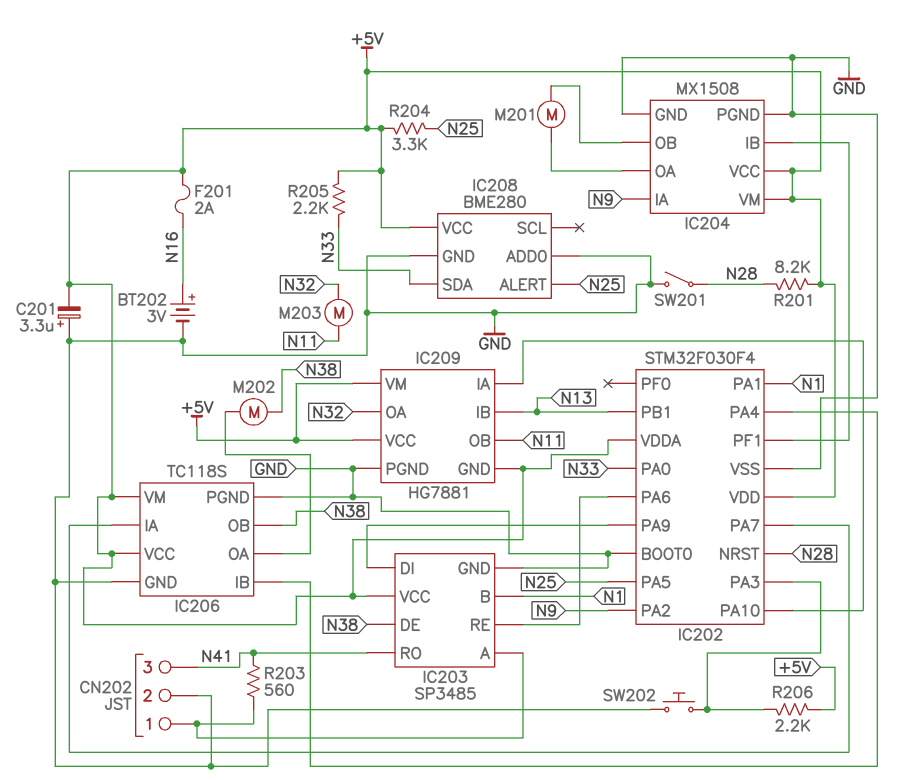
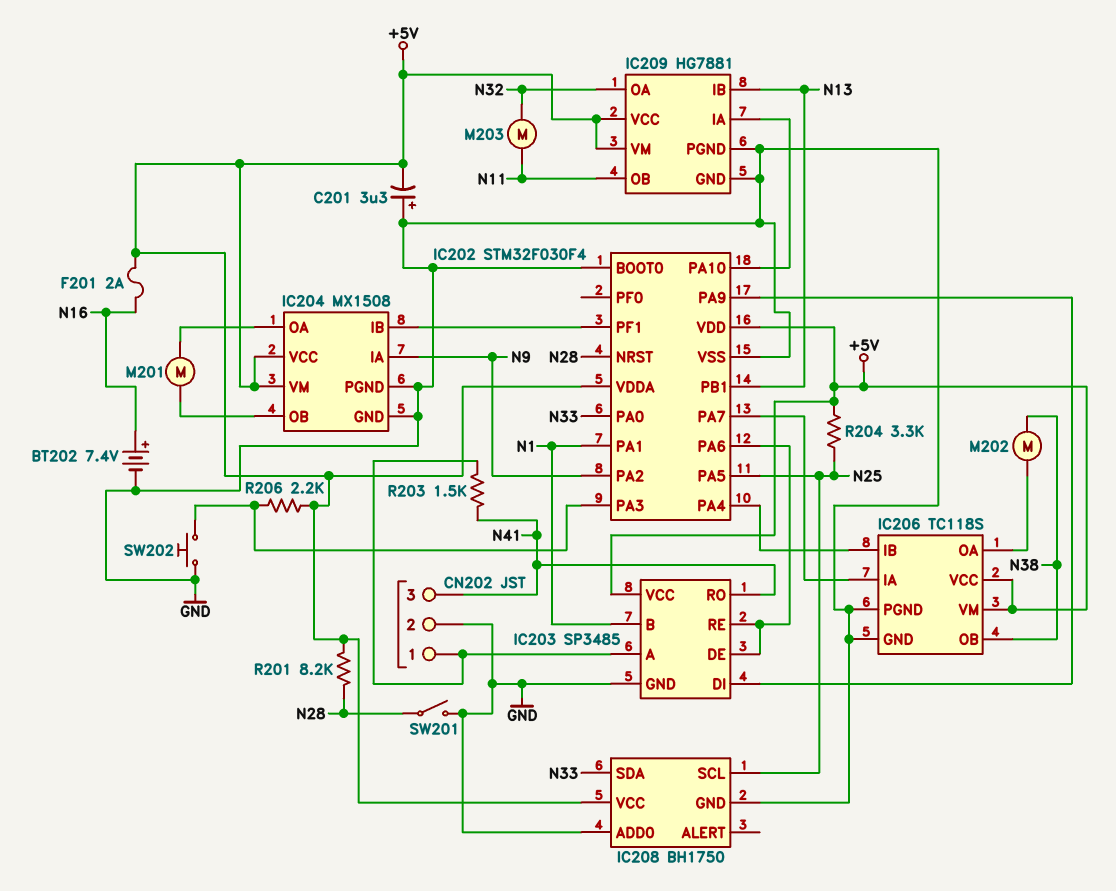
BT202: 3V (plus N16, minus GND) -> 7.4V (plus N16, minus GND)
IC203 pin DE: N38 -> IC202/PA6
IC208: BME280 -> BH1750
IC208 pin ALERT: N25 -> none
IC208 pin SCL: none -> N25
IC209 pin GND: +5V -> GND
R203: 560 (CN202/1, N41) -> 1.5k (CN202/1, N41)
R205: 2.2k (+5V, N33) -> none

